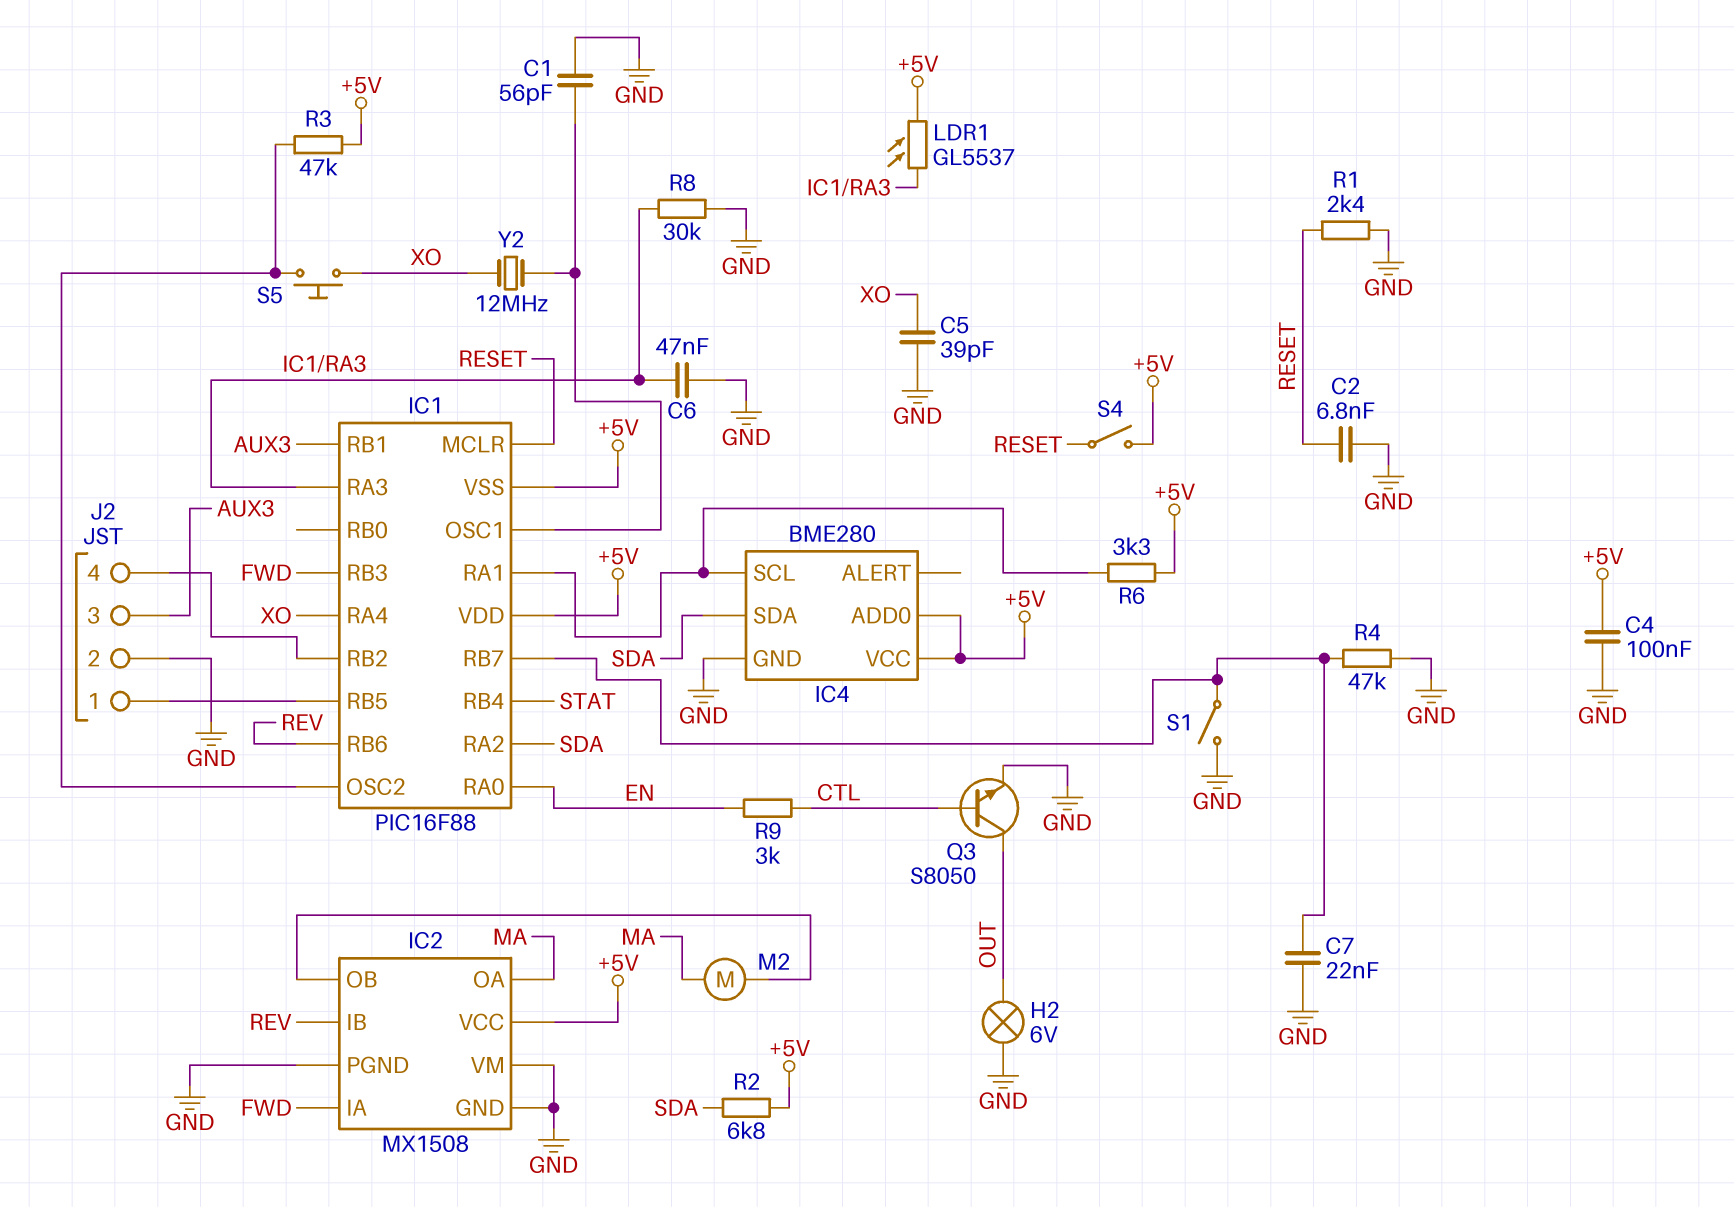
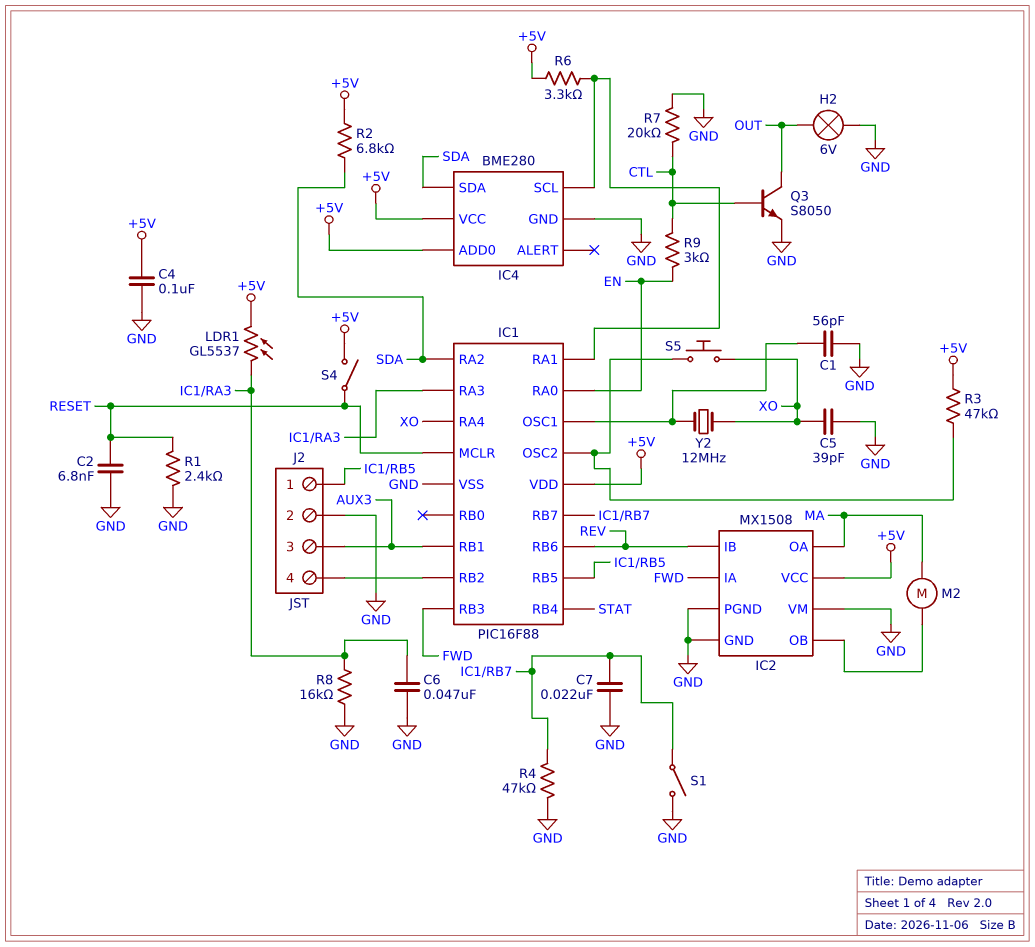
IC1 pin VSS: +5V -> GND
R7: none -> 20k (CTL, GND)
R8: 30k (GND, IC1/RA3) -> 16k (GND, IC1/RA3)

